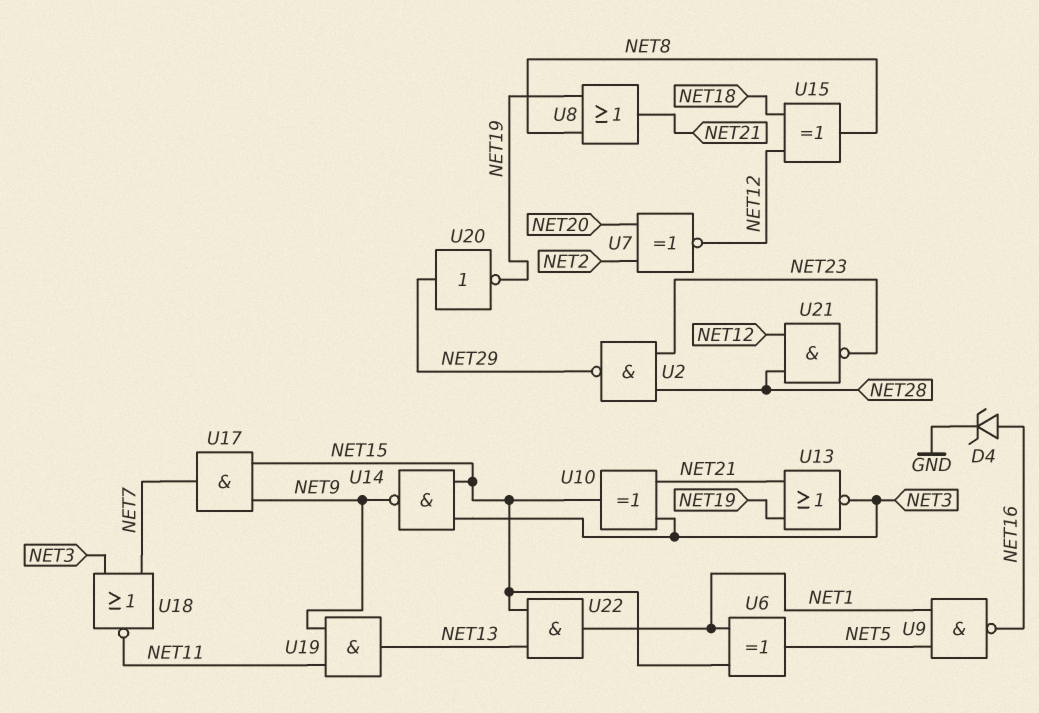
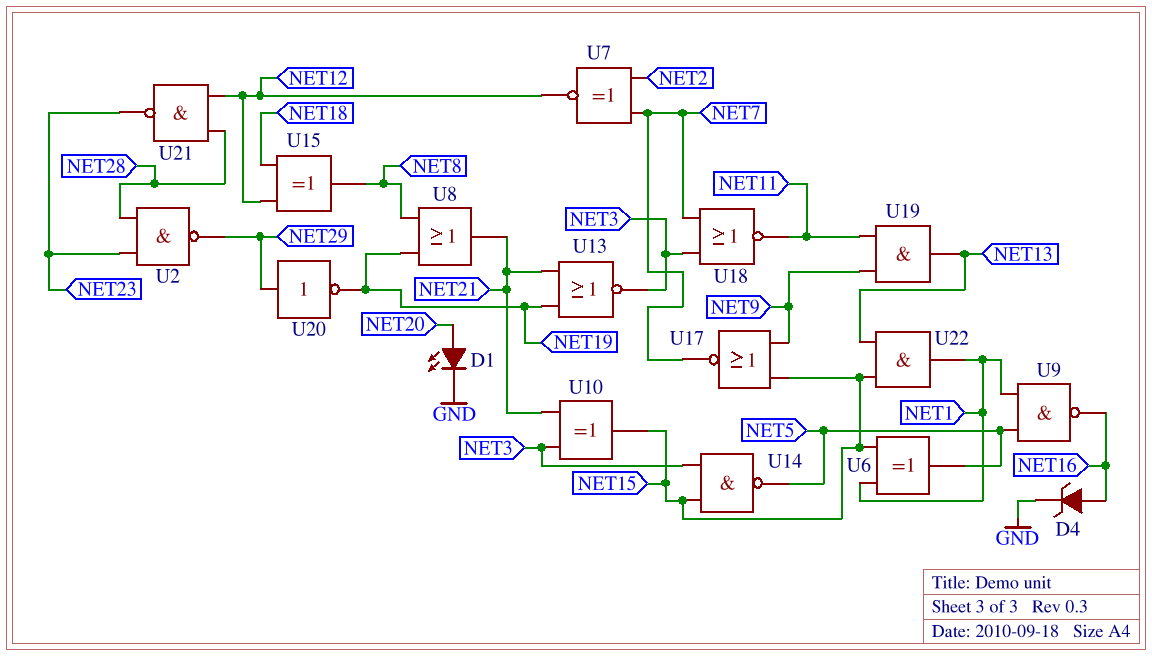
D1: none -> LED (A NET20, K GND)
U7: XNOR (in NET2, in NET20, out NET12) -> XNOR (in NET2, in NET7, out NET12)
U14: NAND (in NET3, in NET15, out NET9) -> NAND (in NET3, in NET15, out NET5)
U17: AND (in NET9, in NET15, out NET7) -> NOR (in NET9, in NET15, out NET7)

